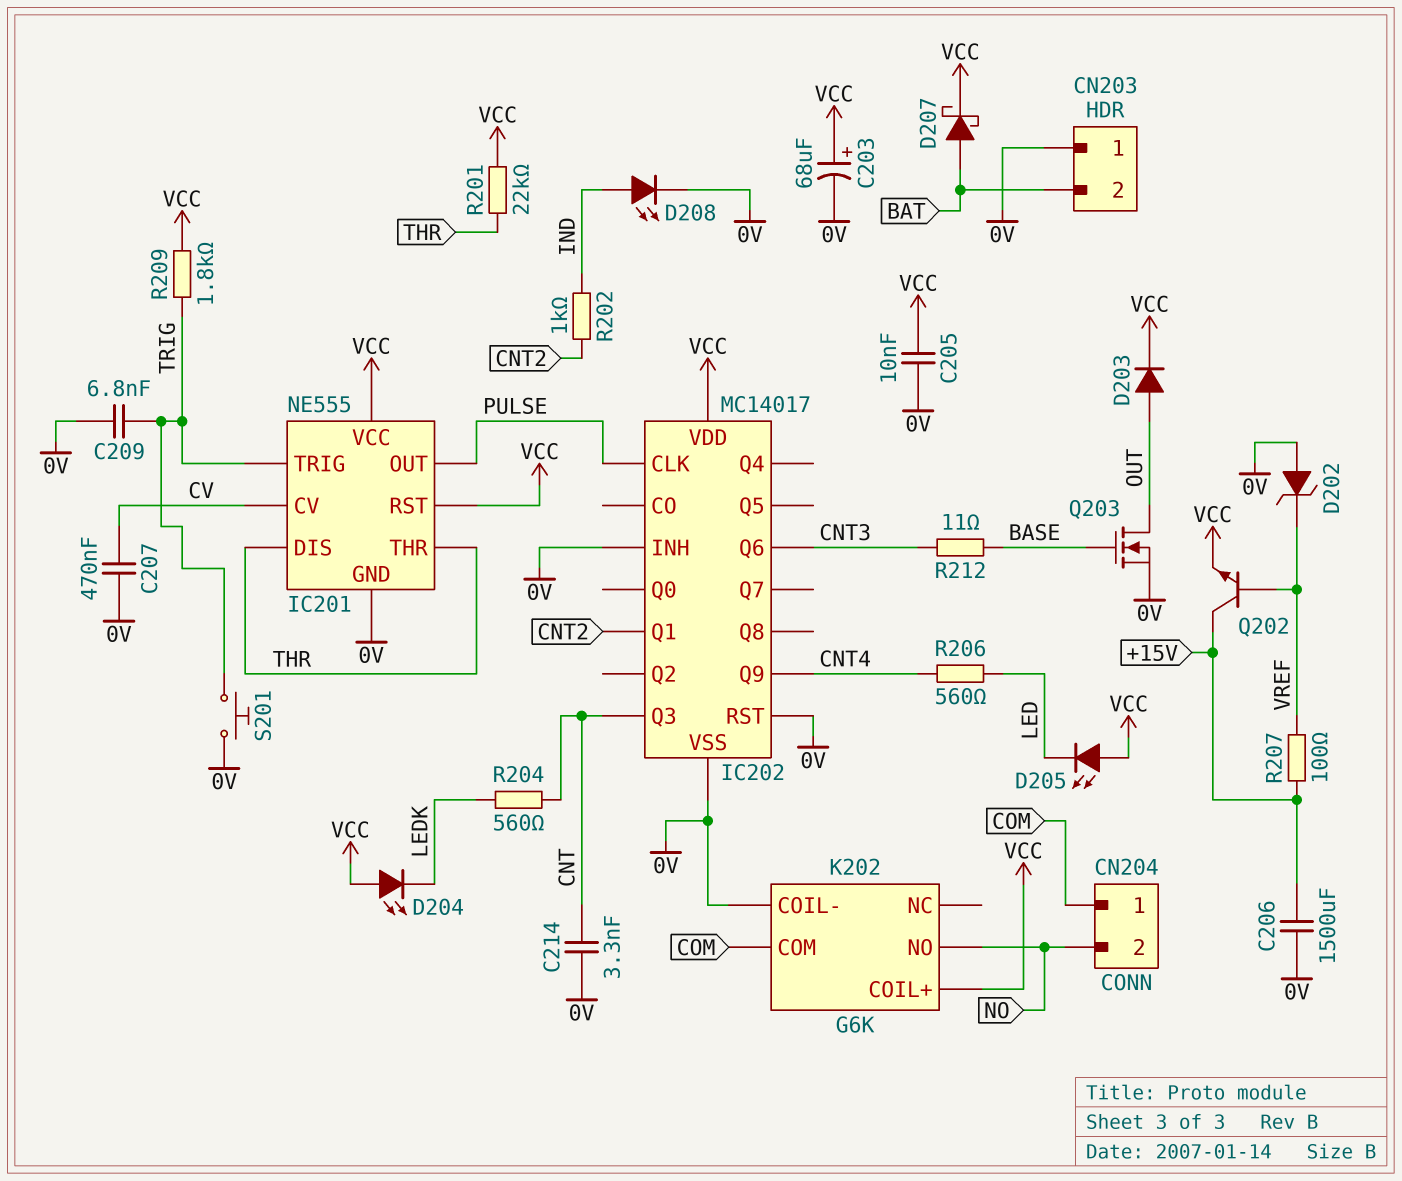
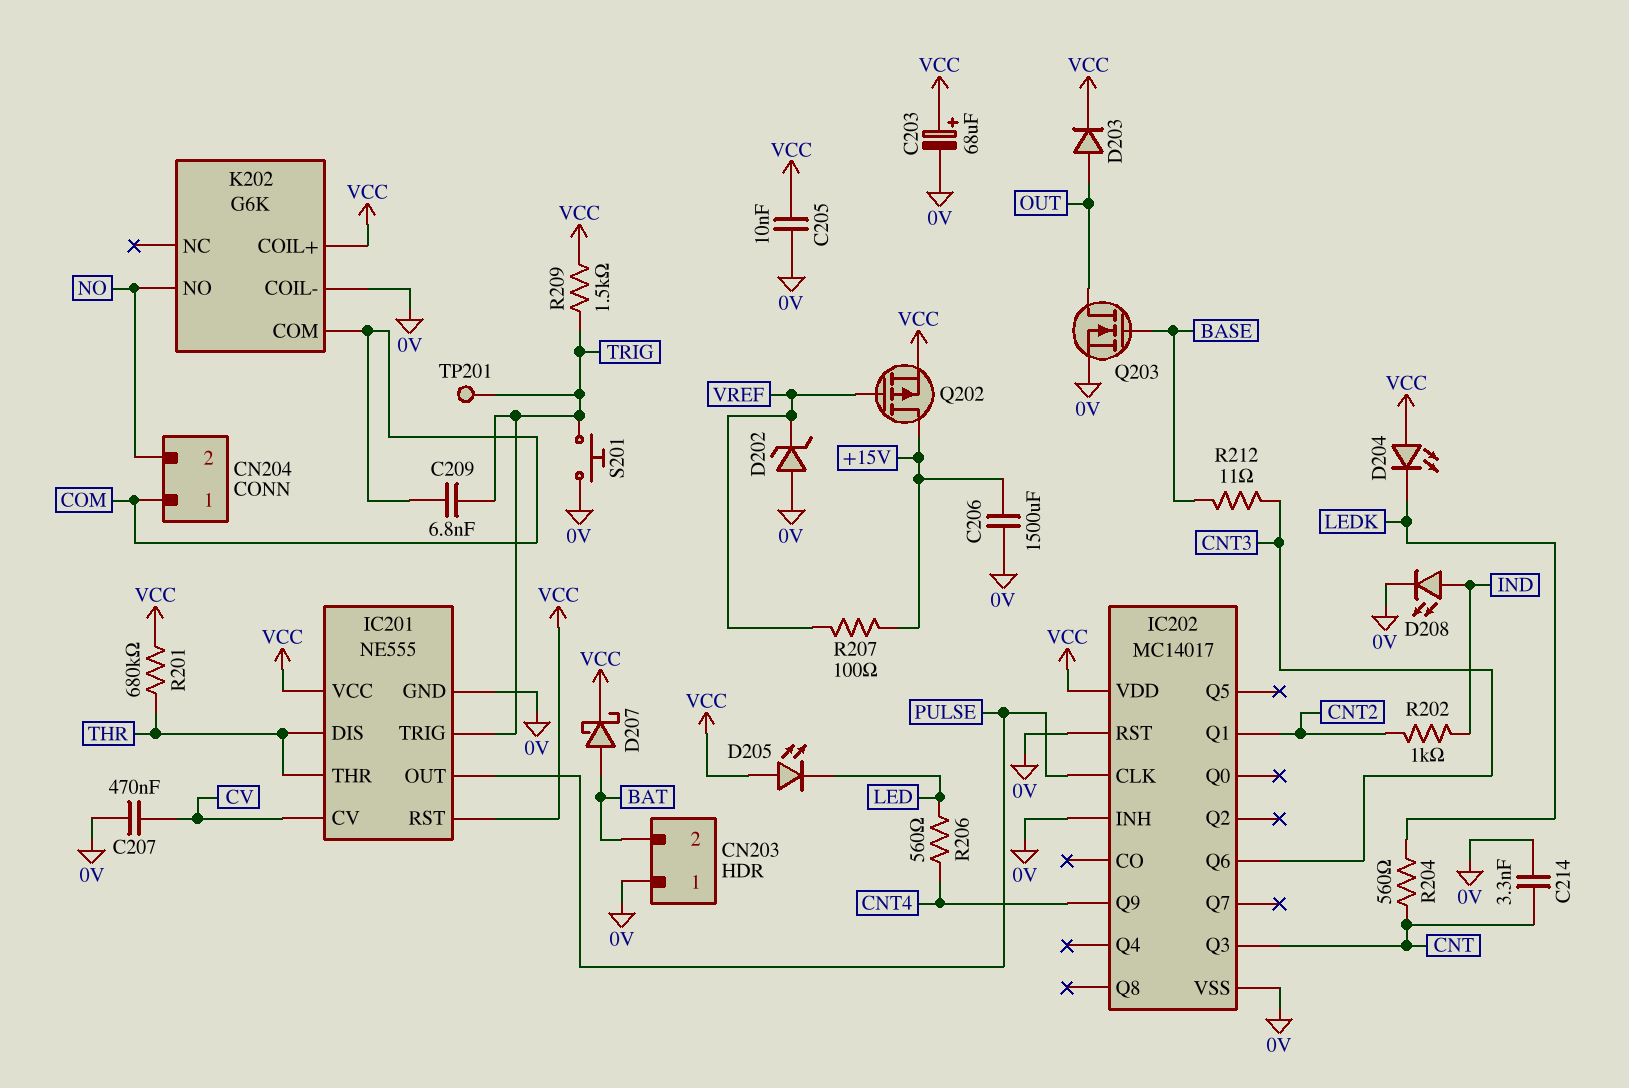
C209: 6.8nF (0V, TRIG) -> 6.8nF (COM, TRIG)
Q202: NPN (B VREF, C +15V, E VCC) -> PMOS (G VREF, D +15V, S VCC)
R201: 22k (THR, VCC) -> 680k (THR, VCC)
R209: 1.8k (TRIG, VCC) -> 1.5k (TRIG, VCC)
TP201: none -> test point (TRIG)

